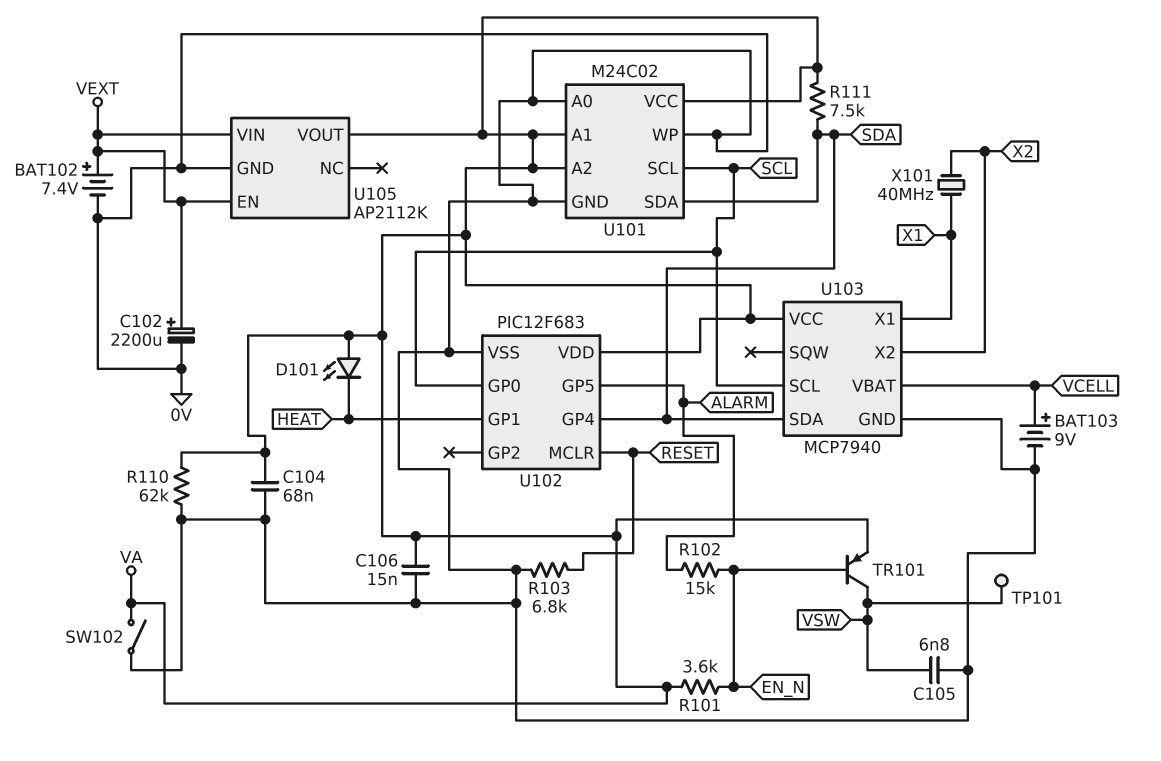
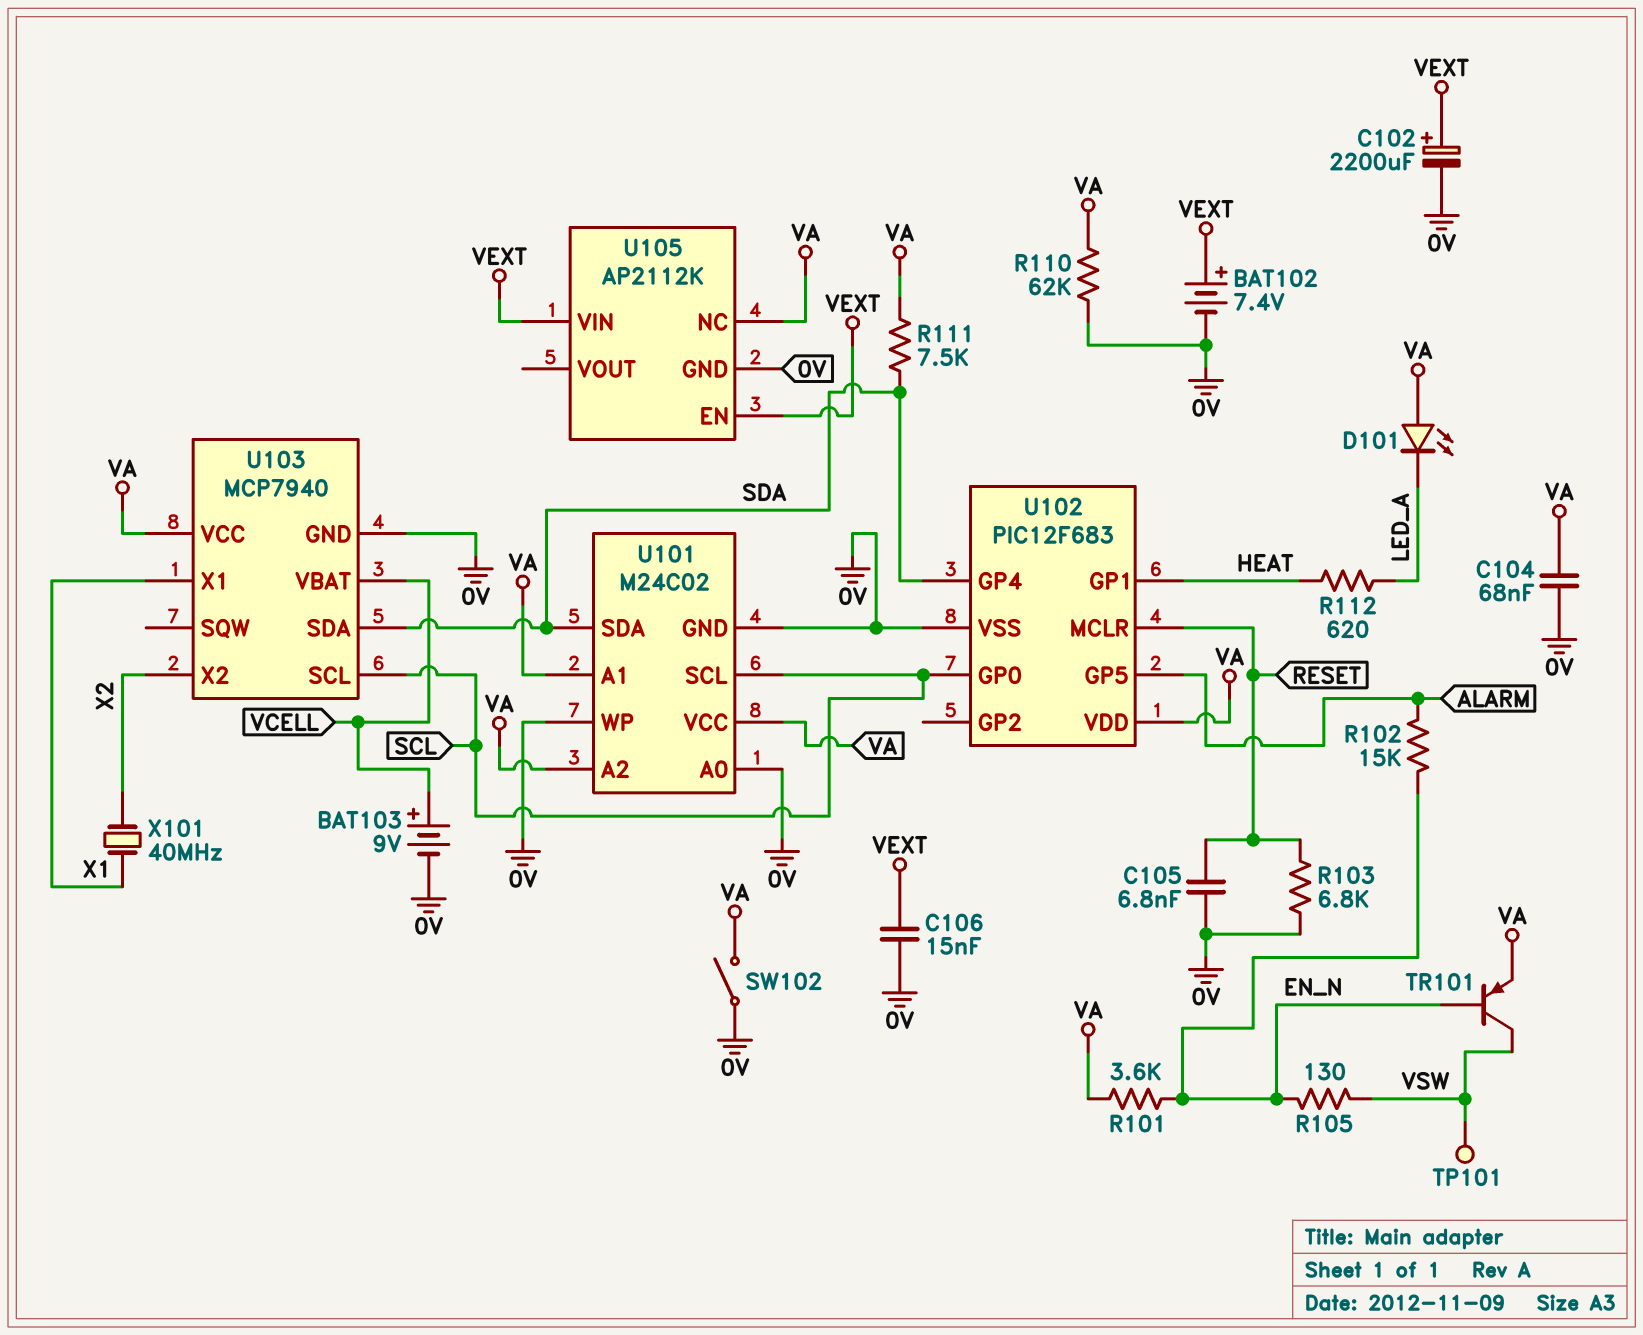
C105: 6.8nF (0V, VSW) -> 6.8nF (0V, RESET)
C106: 15nF (0V, VA) -> 15nF (0V, VEXT)
D101: LED (A VA, K HEAT) -> LED (A VA, K LED_A)
R105: none -> 130 (EN_N, VSW)
R112: none -> 620 (HEAT, LED_A)
U105 pin NC: none -> VA
U105 pin VOUT: VA -> none

